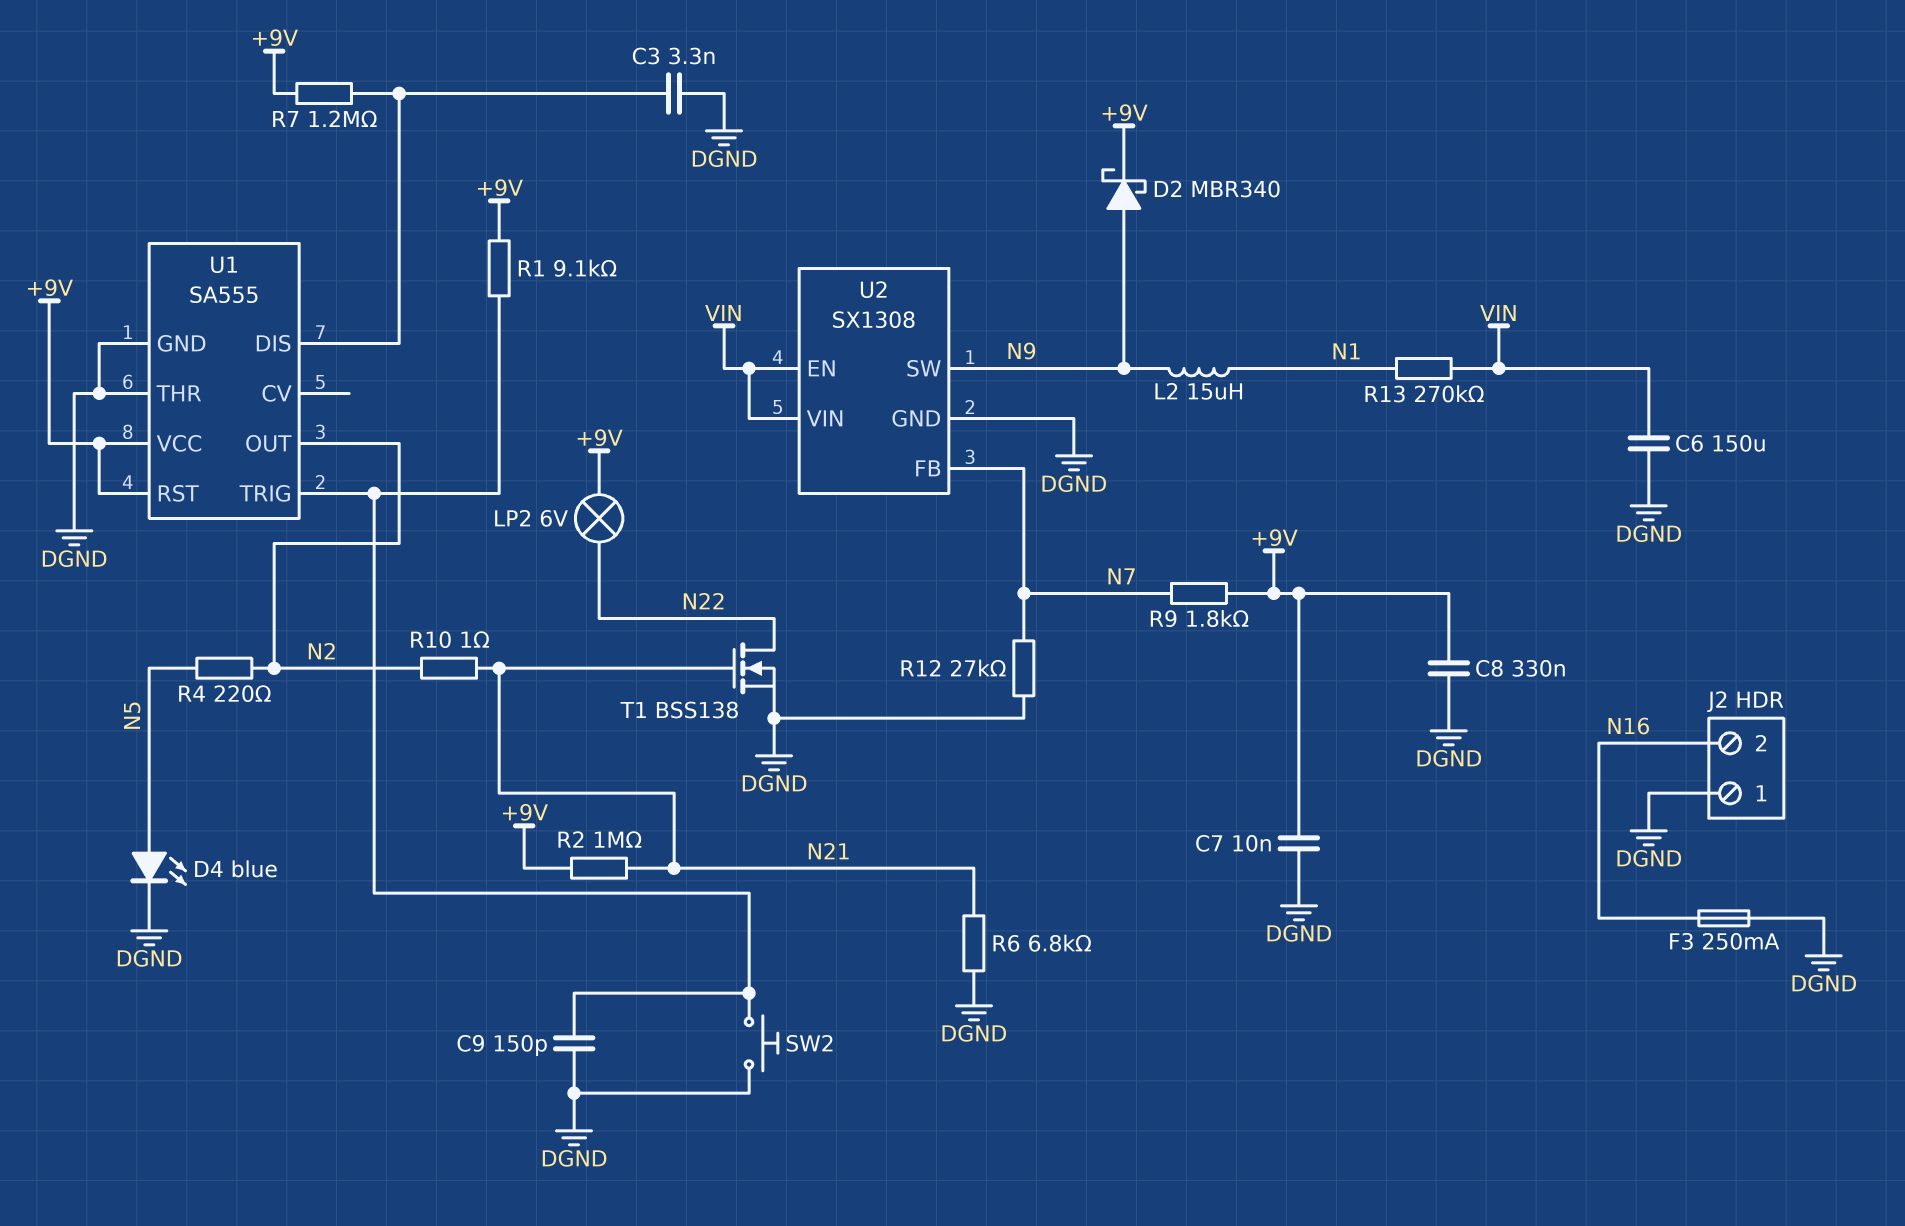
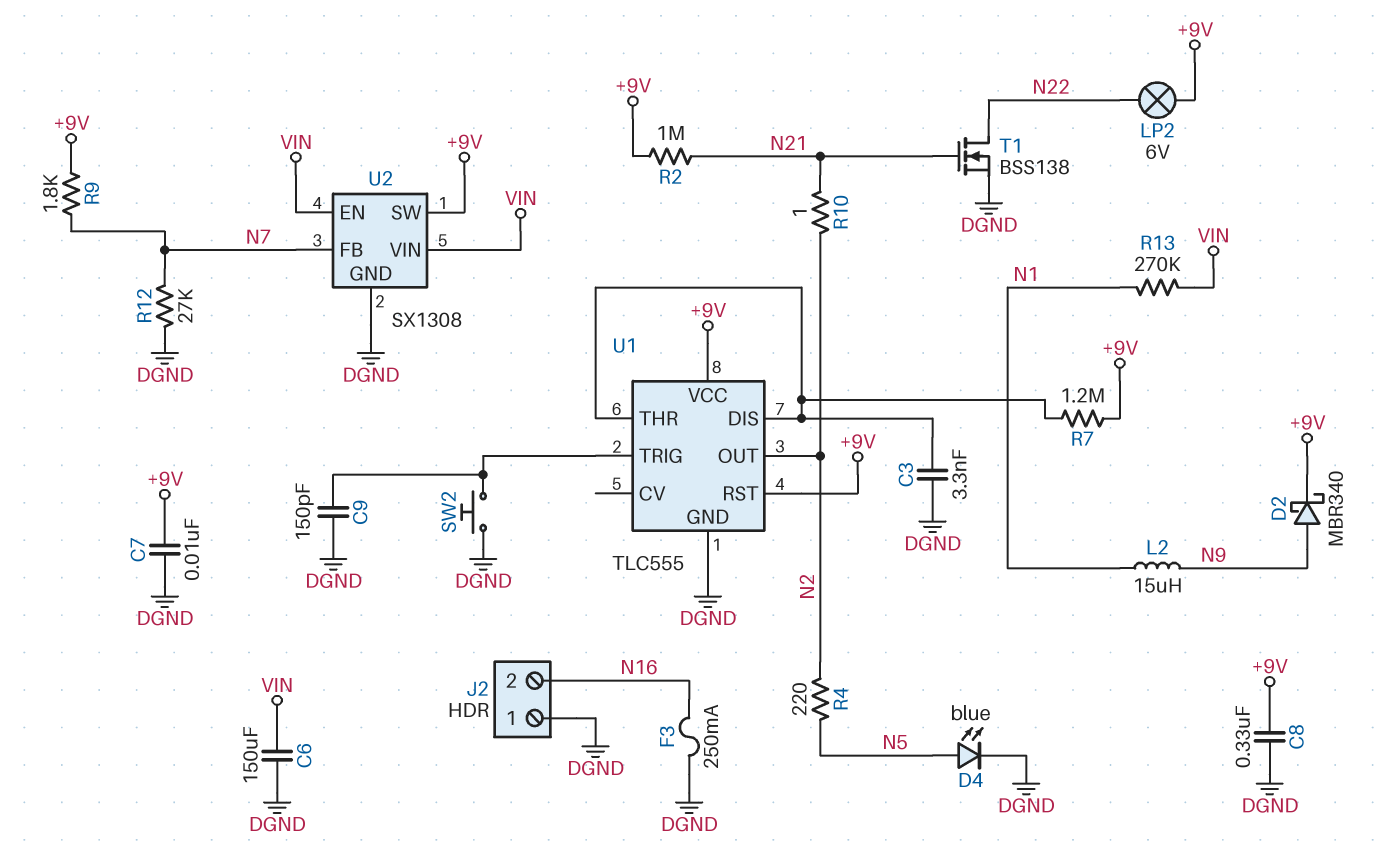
R1: 9.1k (+9V, U1/TRIG) -> none
R6: 6.8k (DGND, N21) -> none
U1: SA555 -> TLC555
U1 pin THR: DGND -> U1/DIS
U2 pin SW: N9 -> +9V

